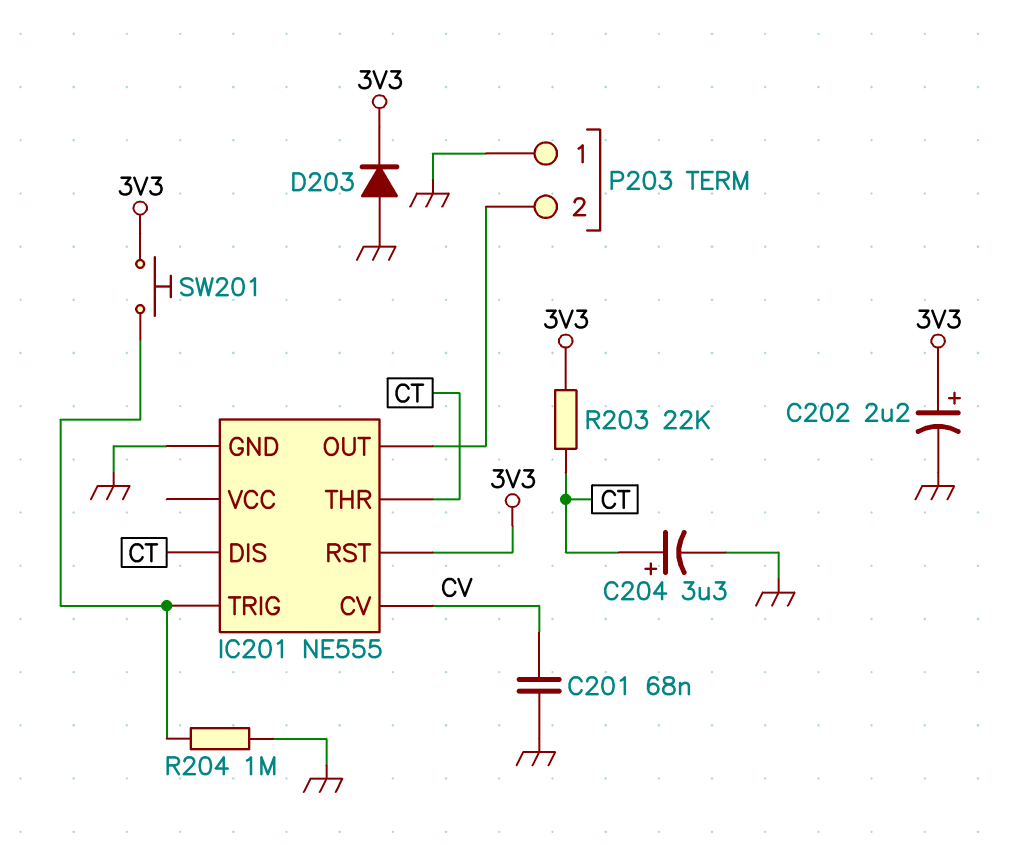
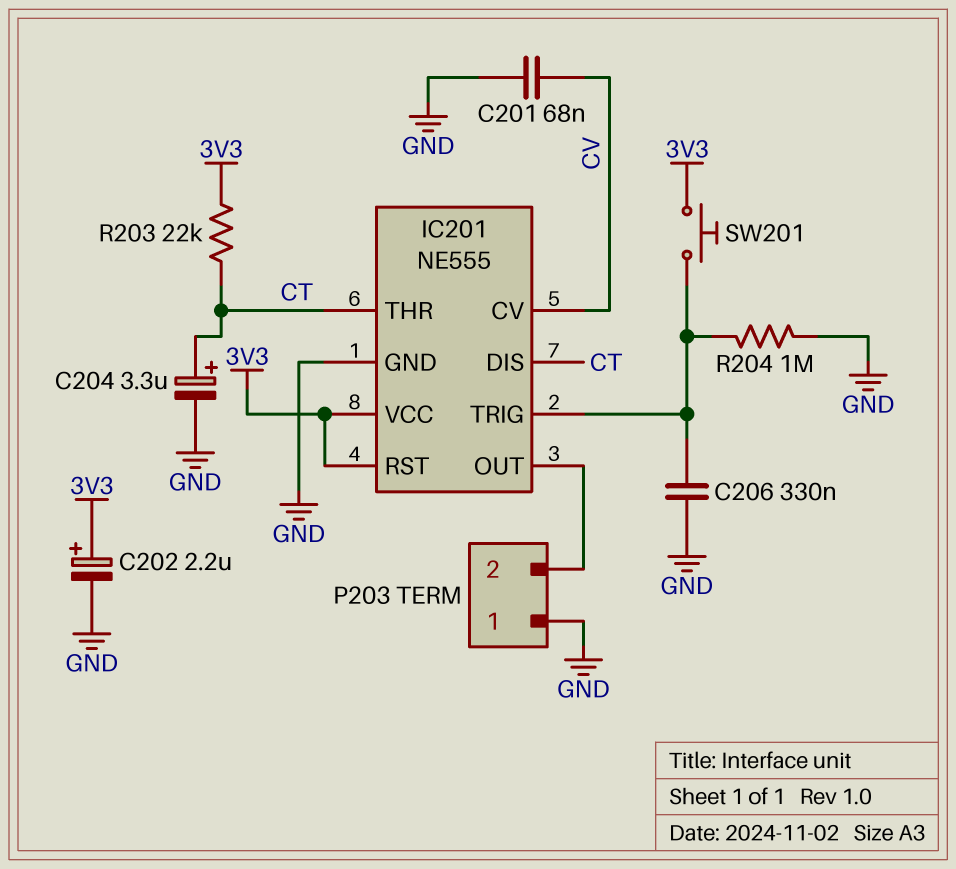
C206: none -> 330nF (GND, IC201/TRIG)
D203: diode (A GND, K 3V3) -> none
IC201 pin VCC: none -> 3V3

